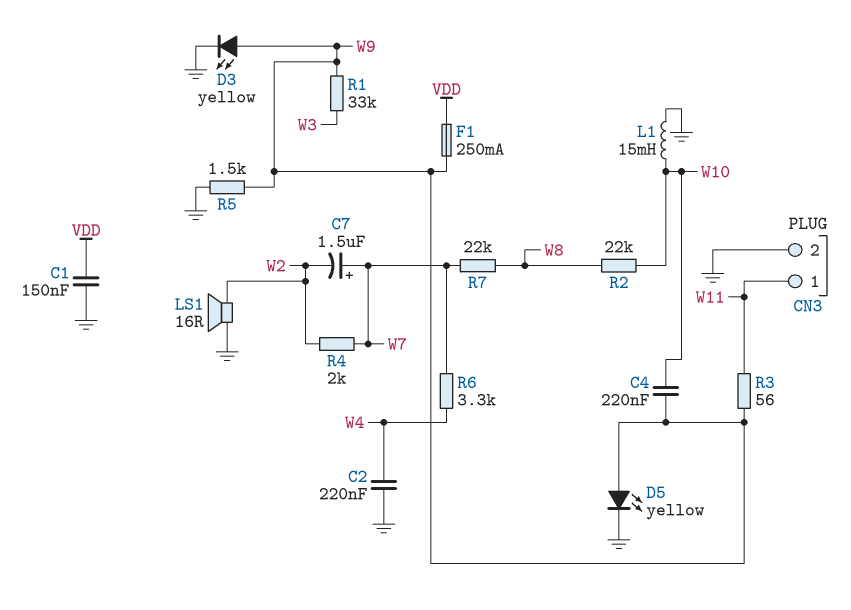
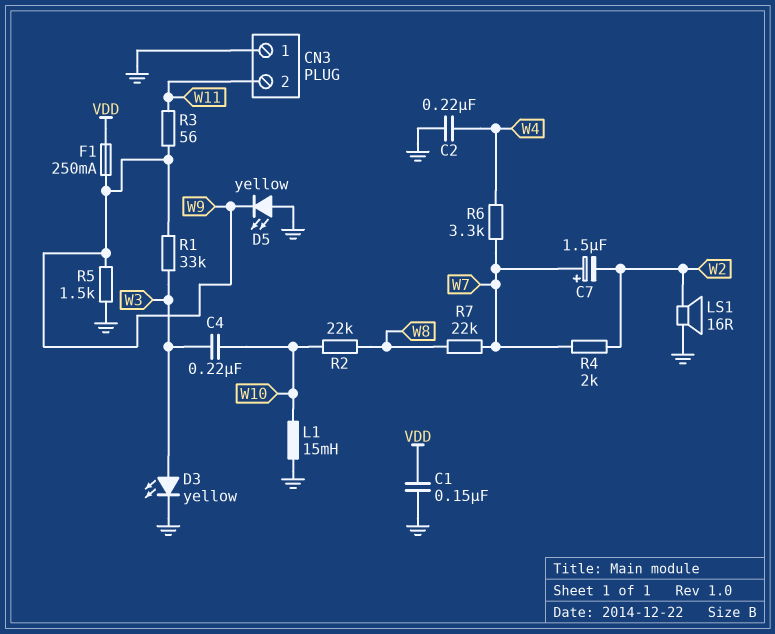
C4: 220nF (W9, W10) -> 220nF (W3, W10)
CN3 pin 1: W11 -> GND
CN3 pin 2: GND -> W11
D3: LED yellow (A W9, K GND) -> LED yellow (A W3, K GND)
D5: LED yellow (A W9, K GND) -> LED yellow (A GND, K W9)

